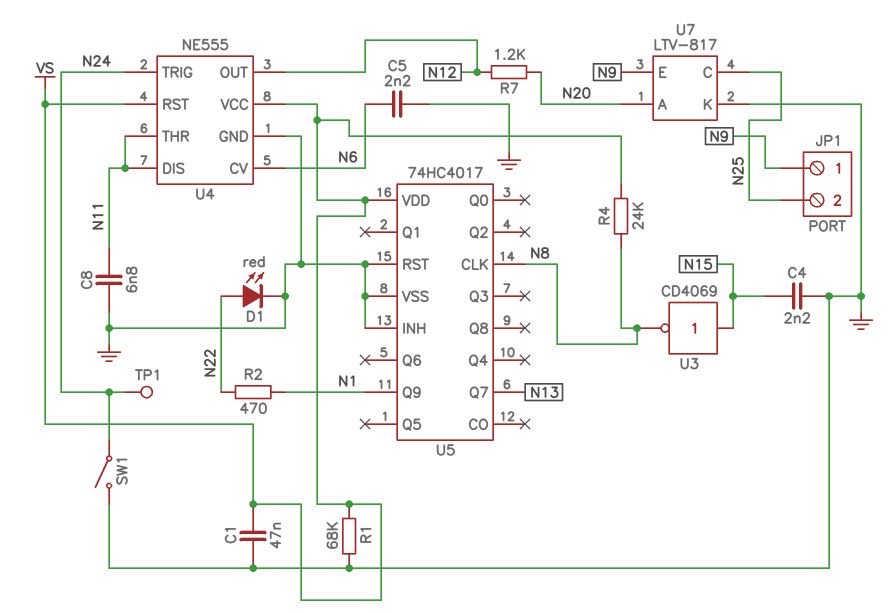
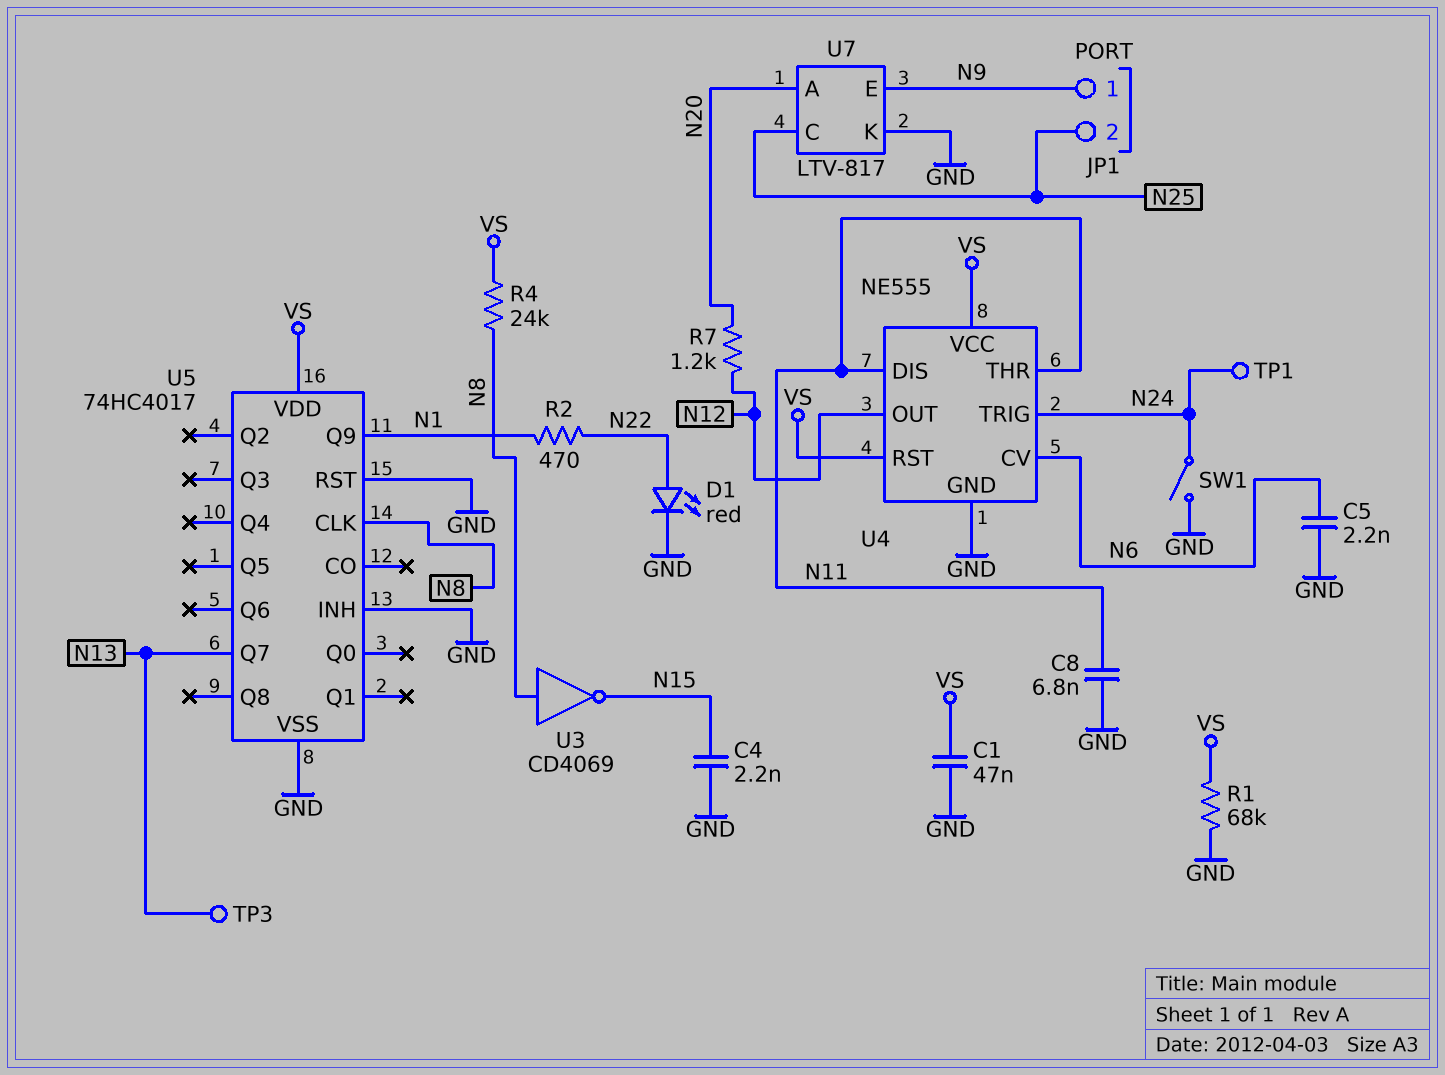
TP3: none -> test point (N13)
U3: NOT CD4069 (in N15, out N8) -> NOT CD4069 (in N8, out N15)

